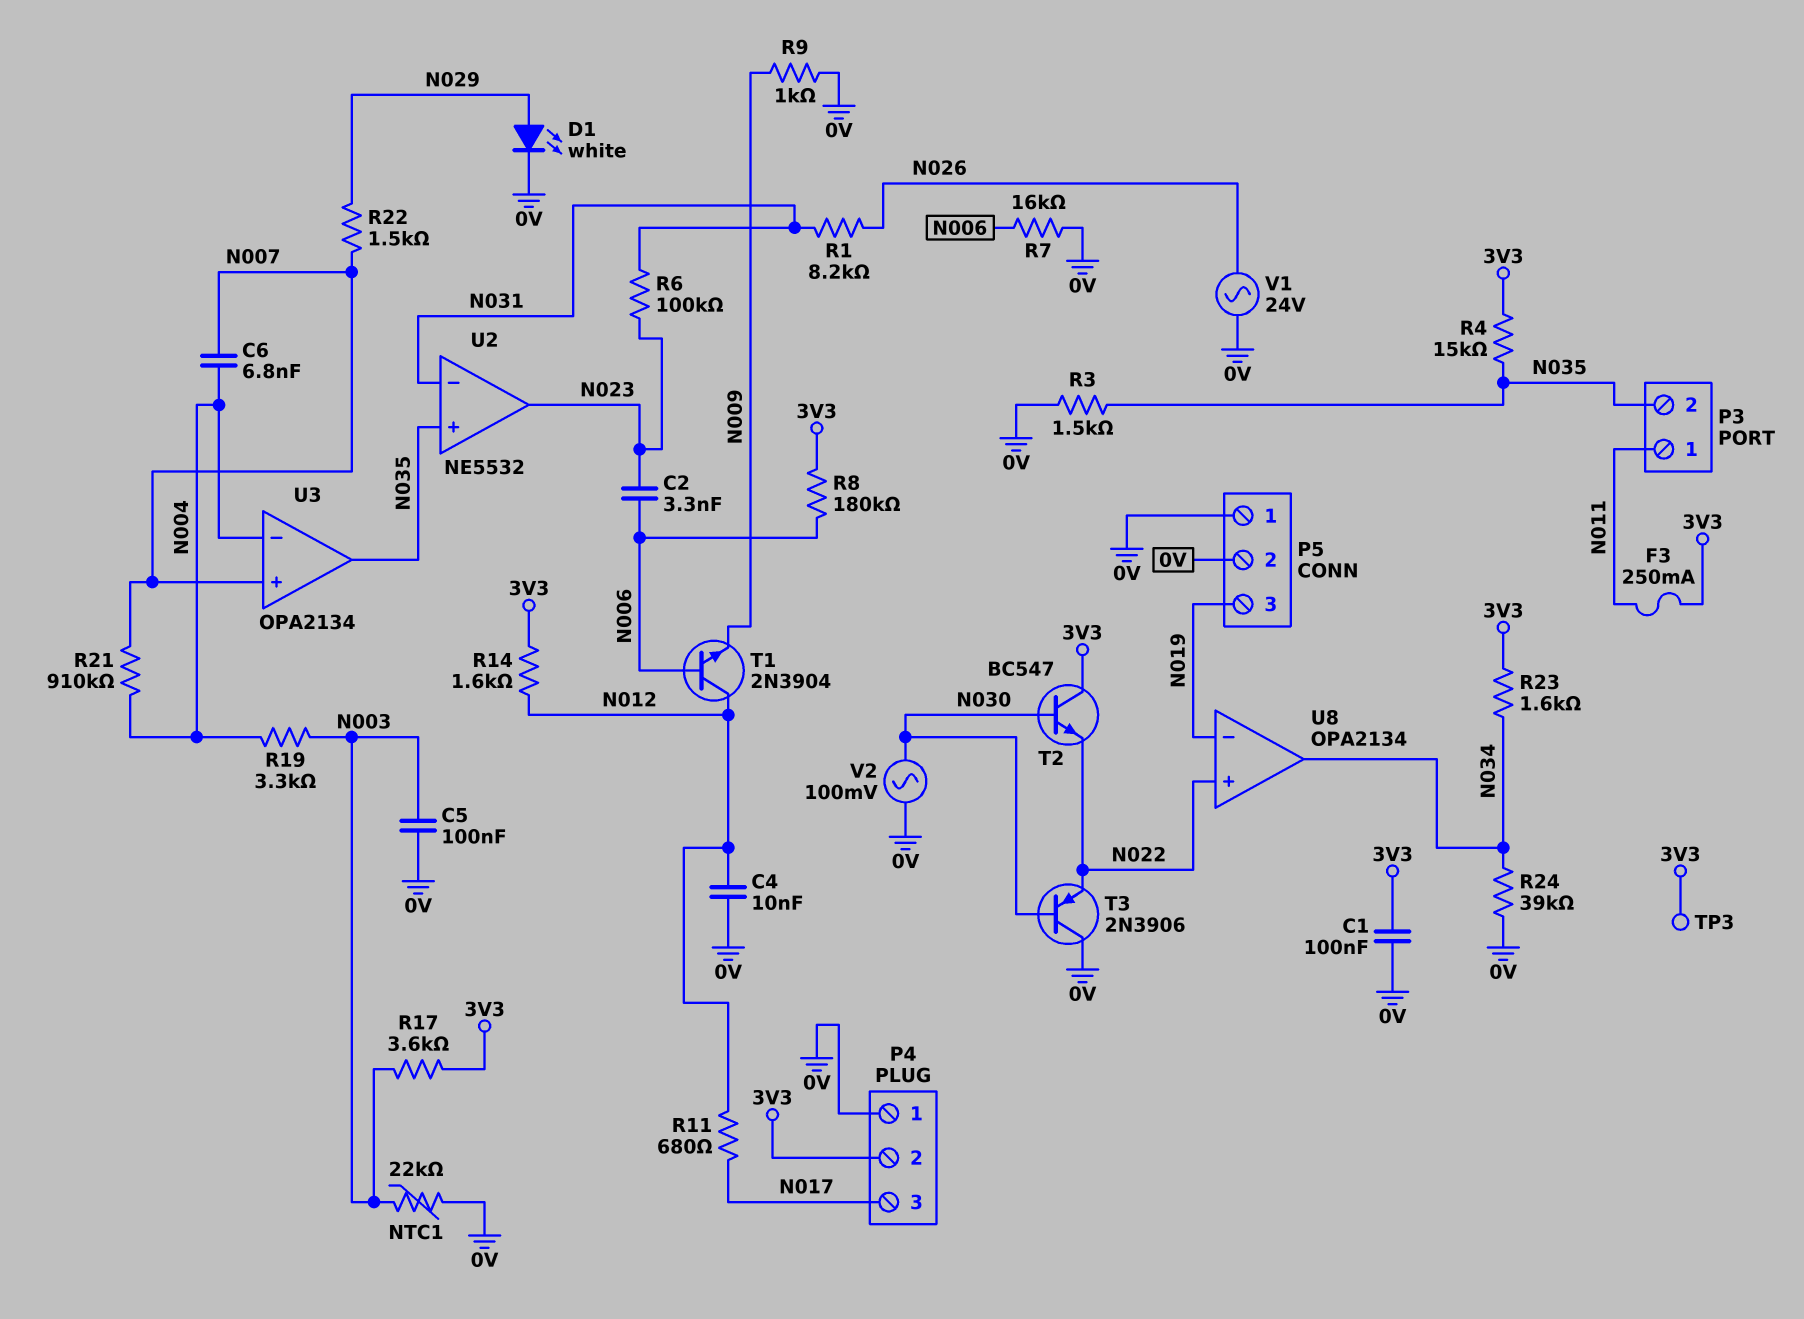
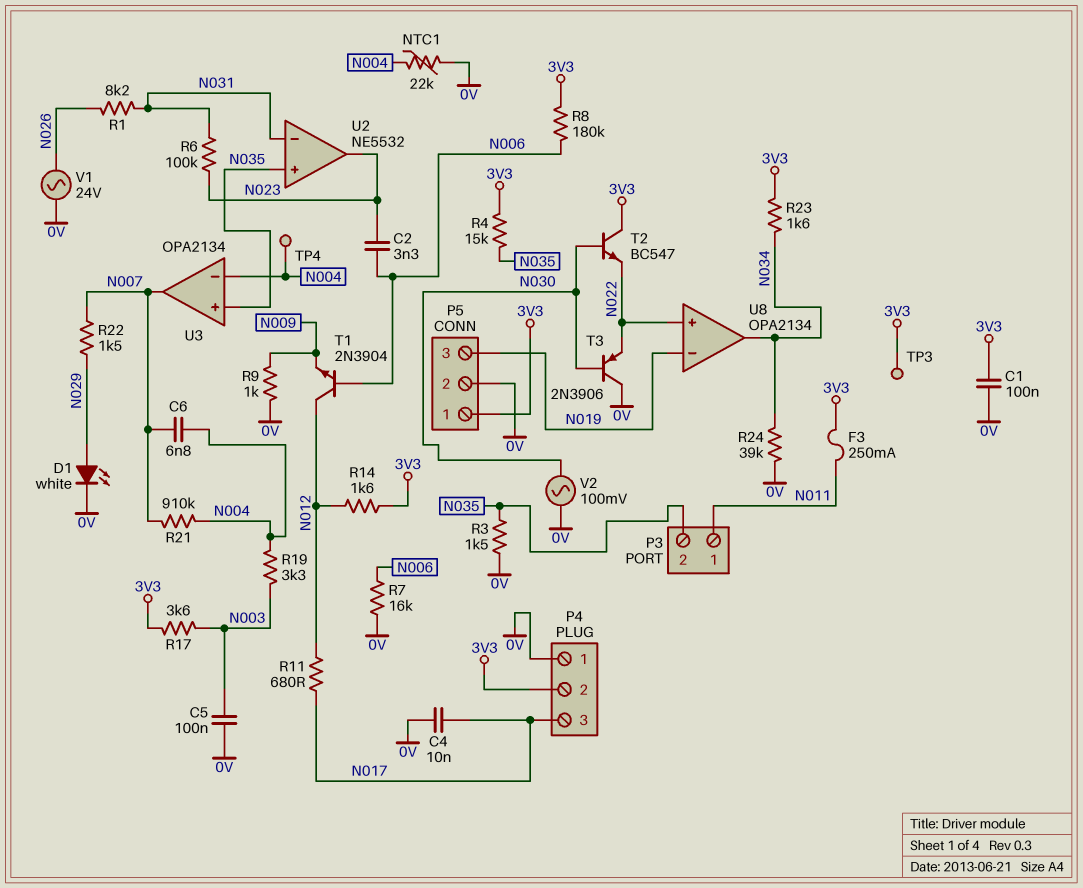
C4: 10nF (0V, N012) -> 10nF (0V, N017)
NTC1: 22k (0V, N003) -> 22k (0V, N004)
P5 pin 1: 0V -> 3V3
TP4: none -> test point (N004)
U3 pin in+: N007 -> N035
U3 pin out: N035 -> N007

